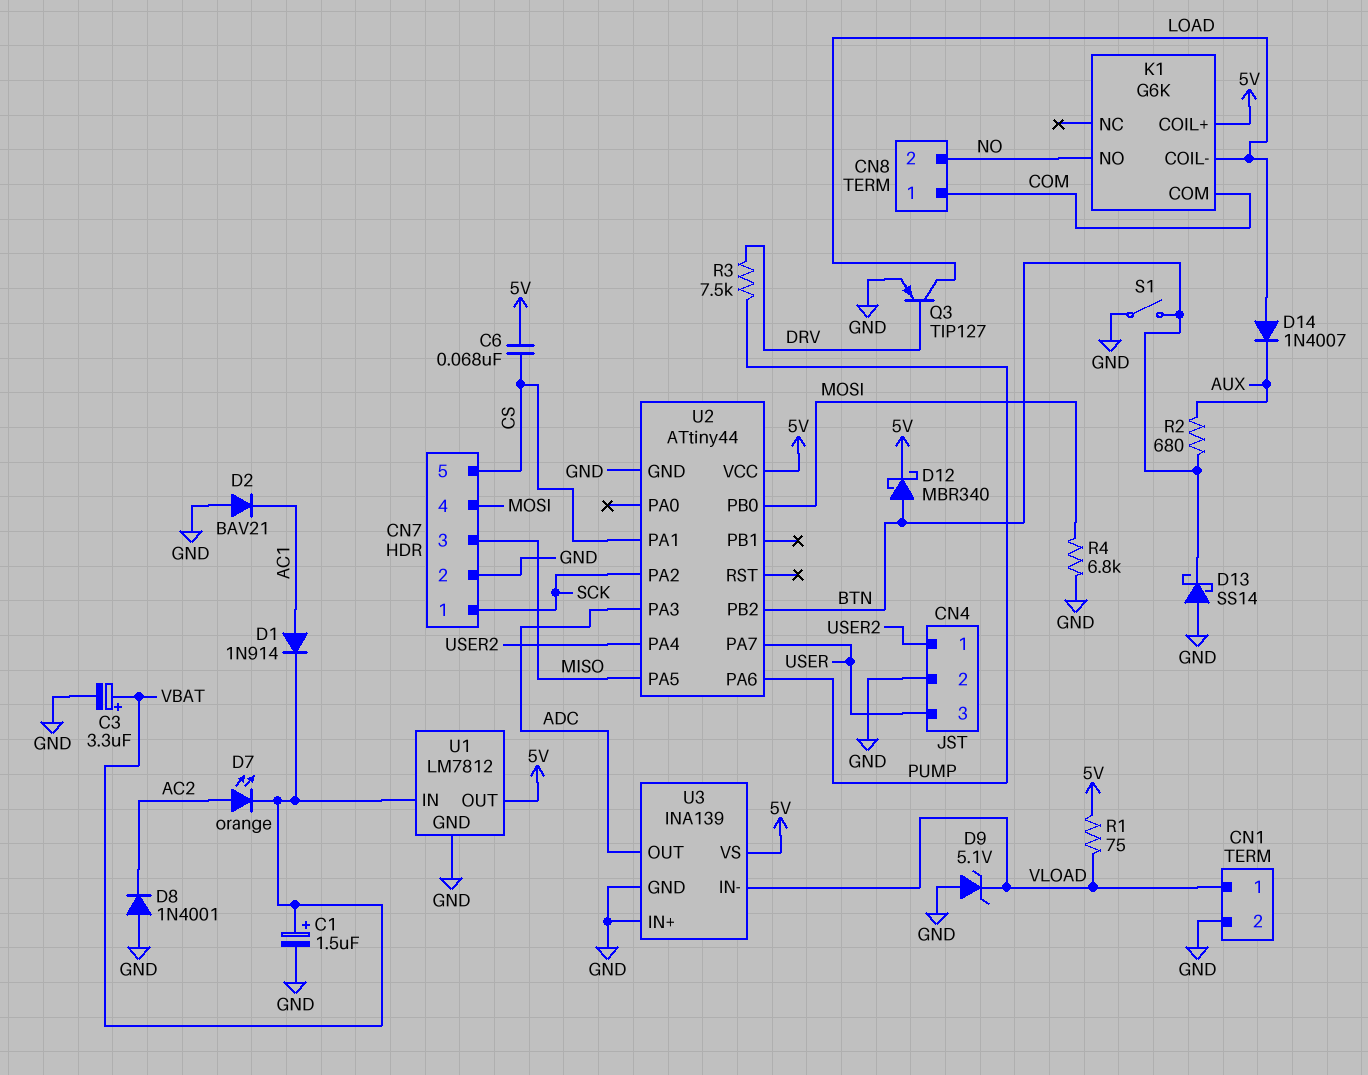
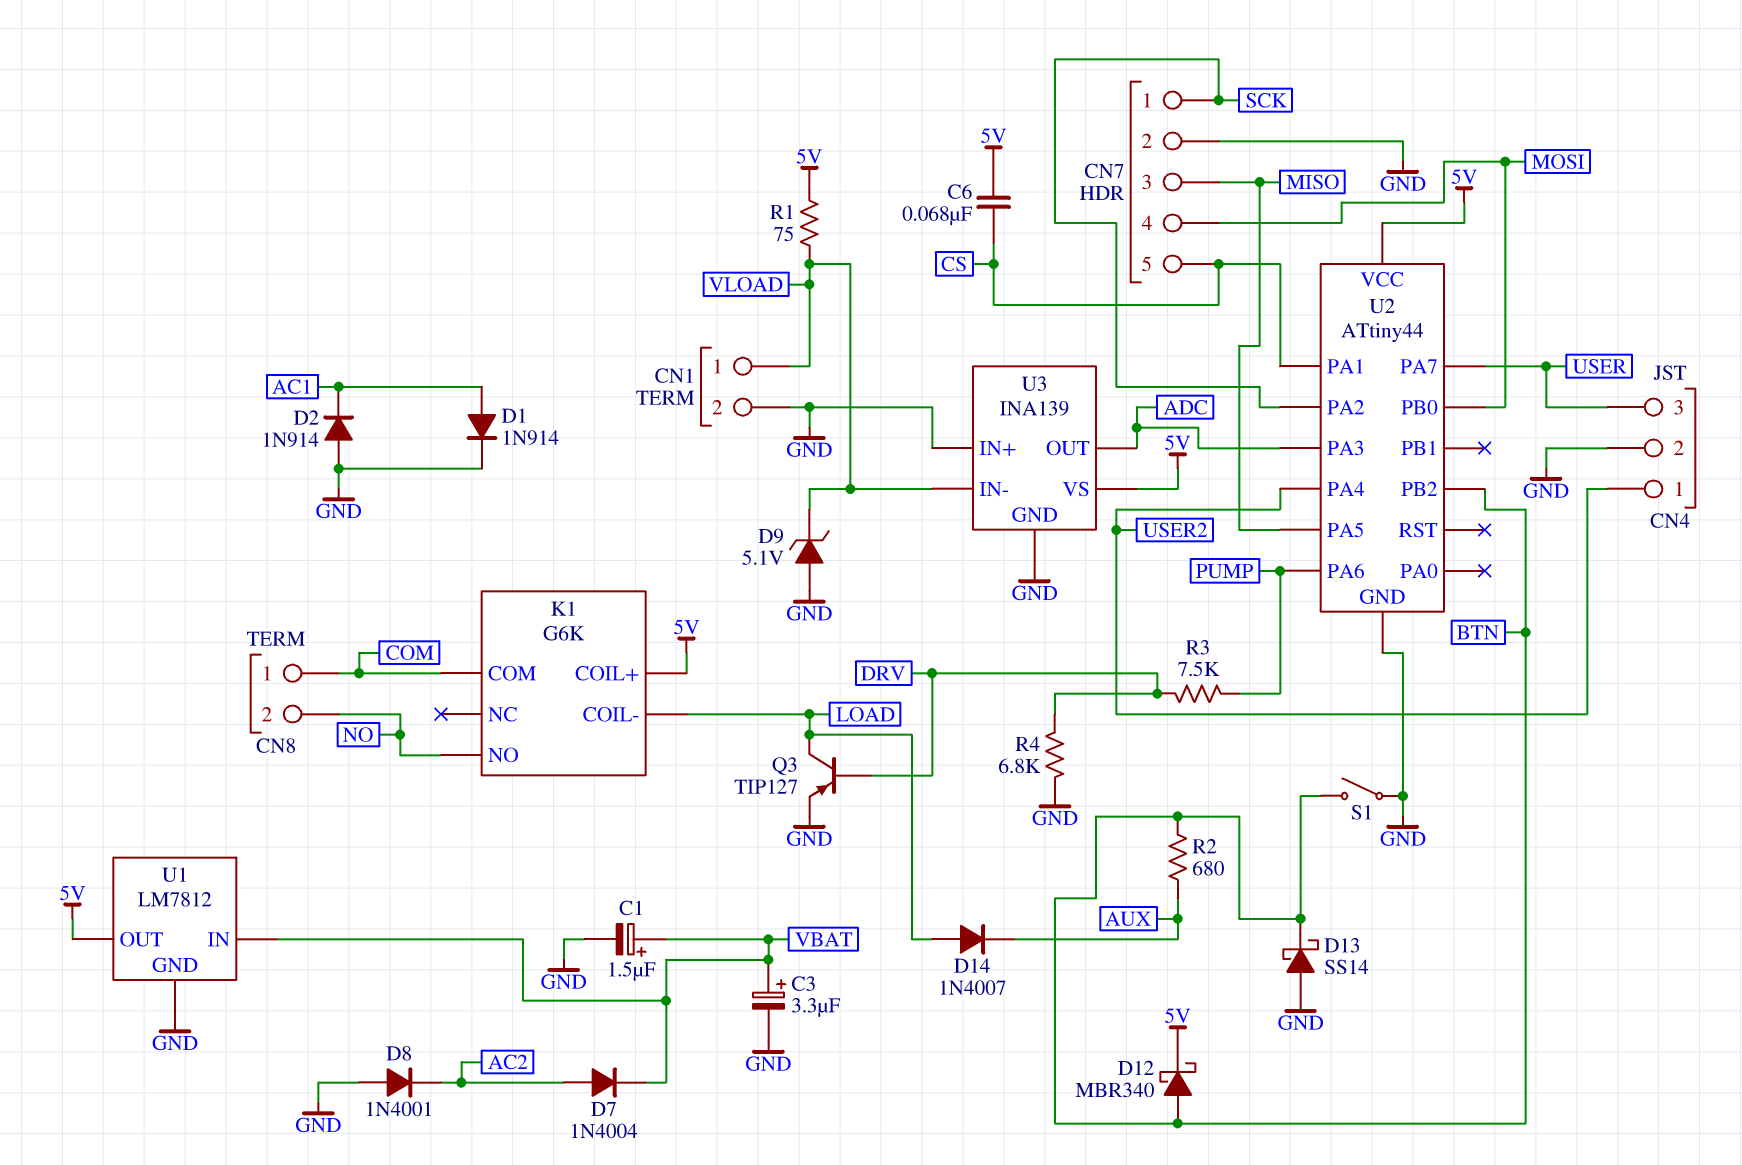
D1: diode 1N914 (A AC1, K VBAT) -> diode 1N914 (A AC1, K GND)
D2: diode BAV21 (A GND, K AC1) -> diode 1N914 (A GND, K AC1)
D7: LED orange (A AC2, K VBAT) -> diode 1N4004 (A AC2, K VBAT)
R4: 6.8k (GND, MOSI) -> 6.8k (DRV, GND)

